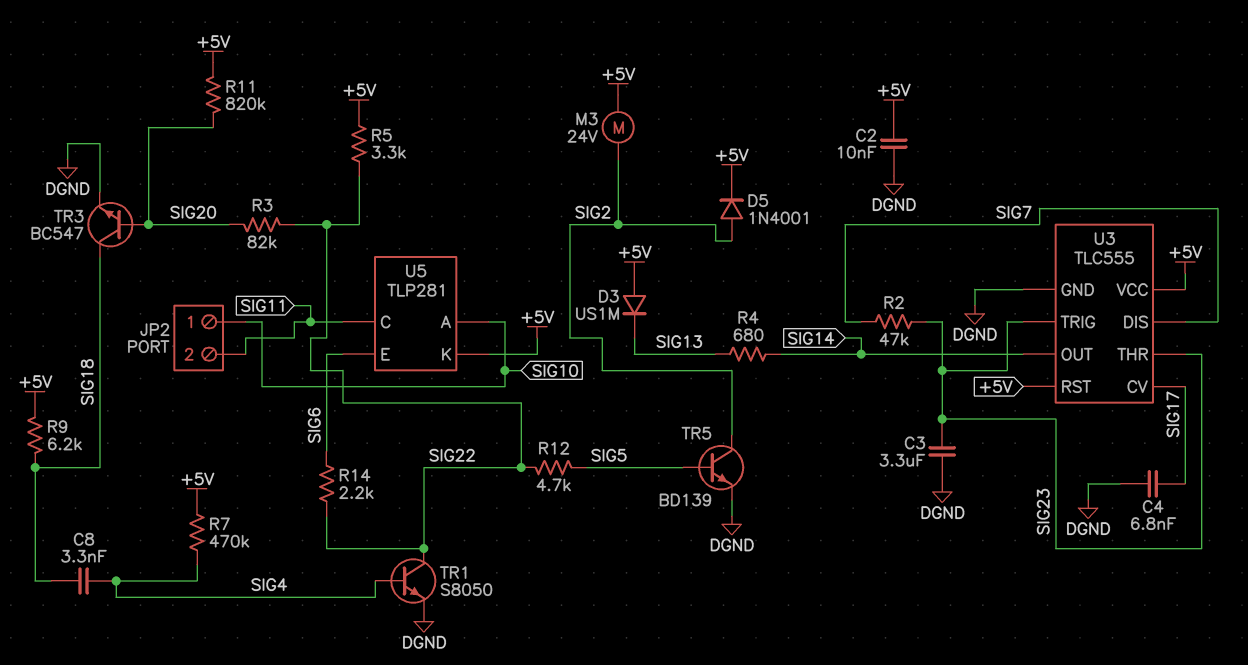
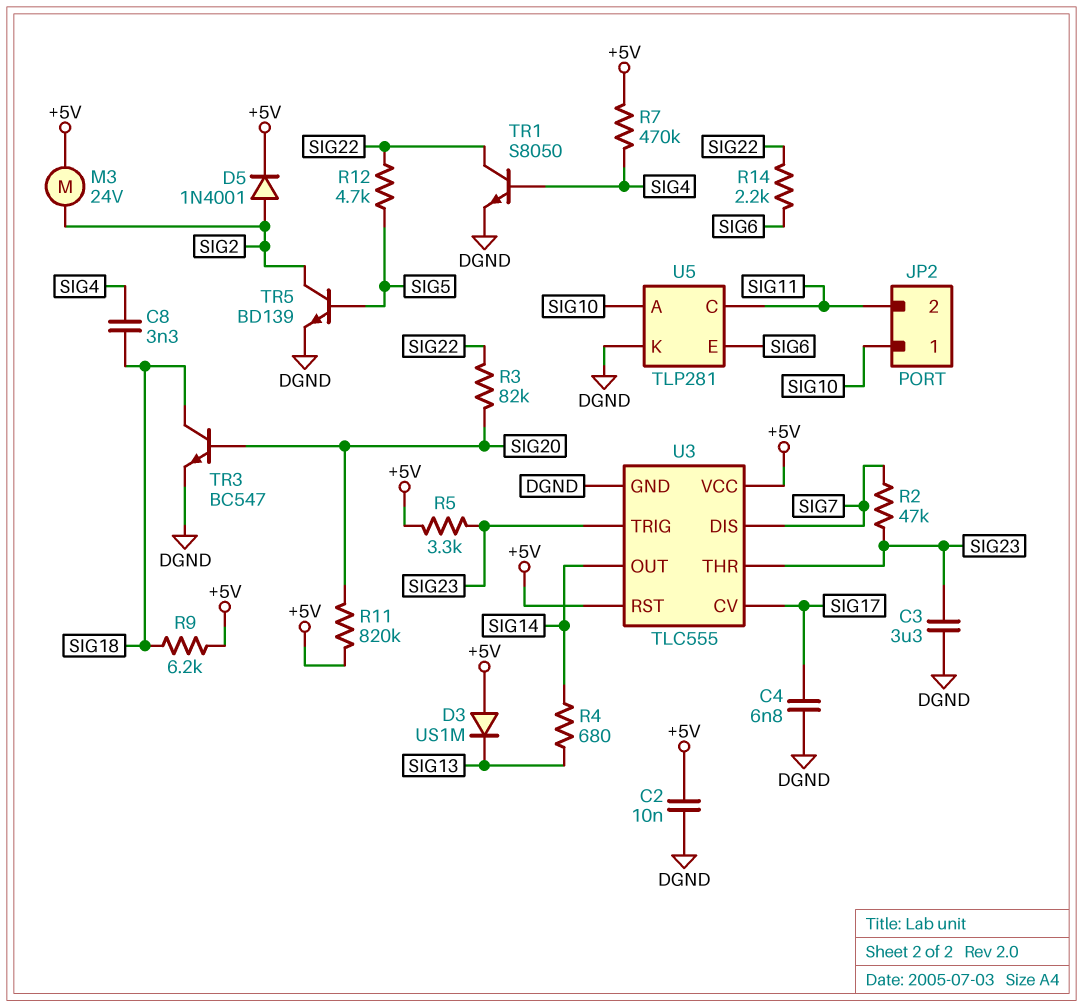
R5: 3.3k (+5V, SIG22) -> 3.3k (+5V, SIG23)
U5 pin K: +5V -> DGND

